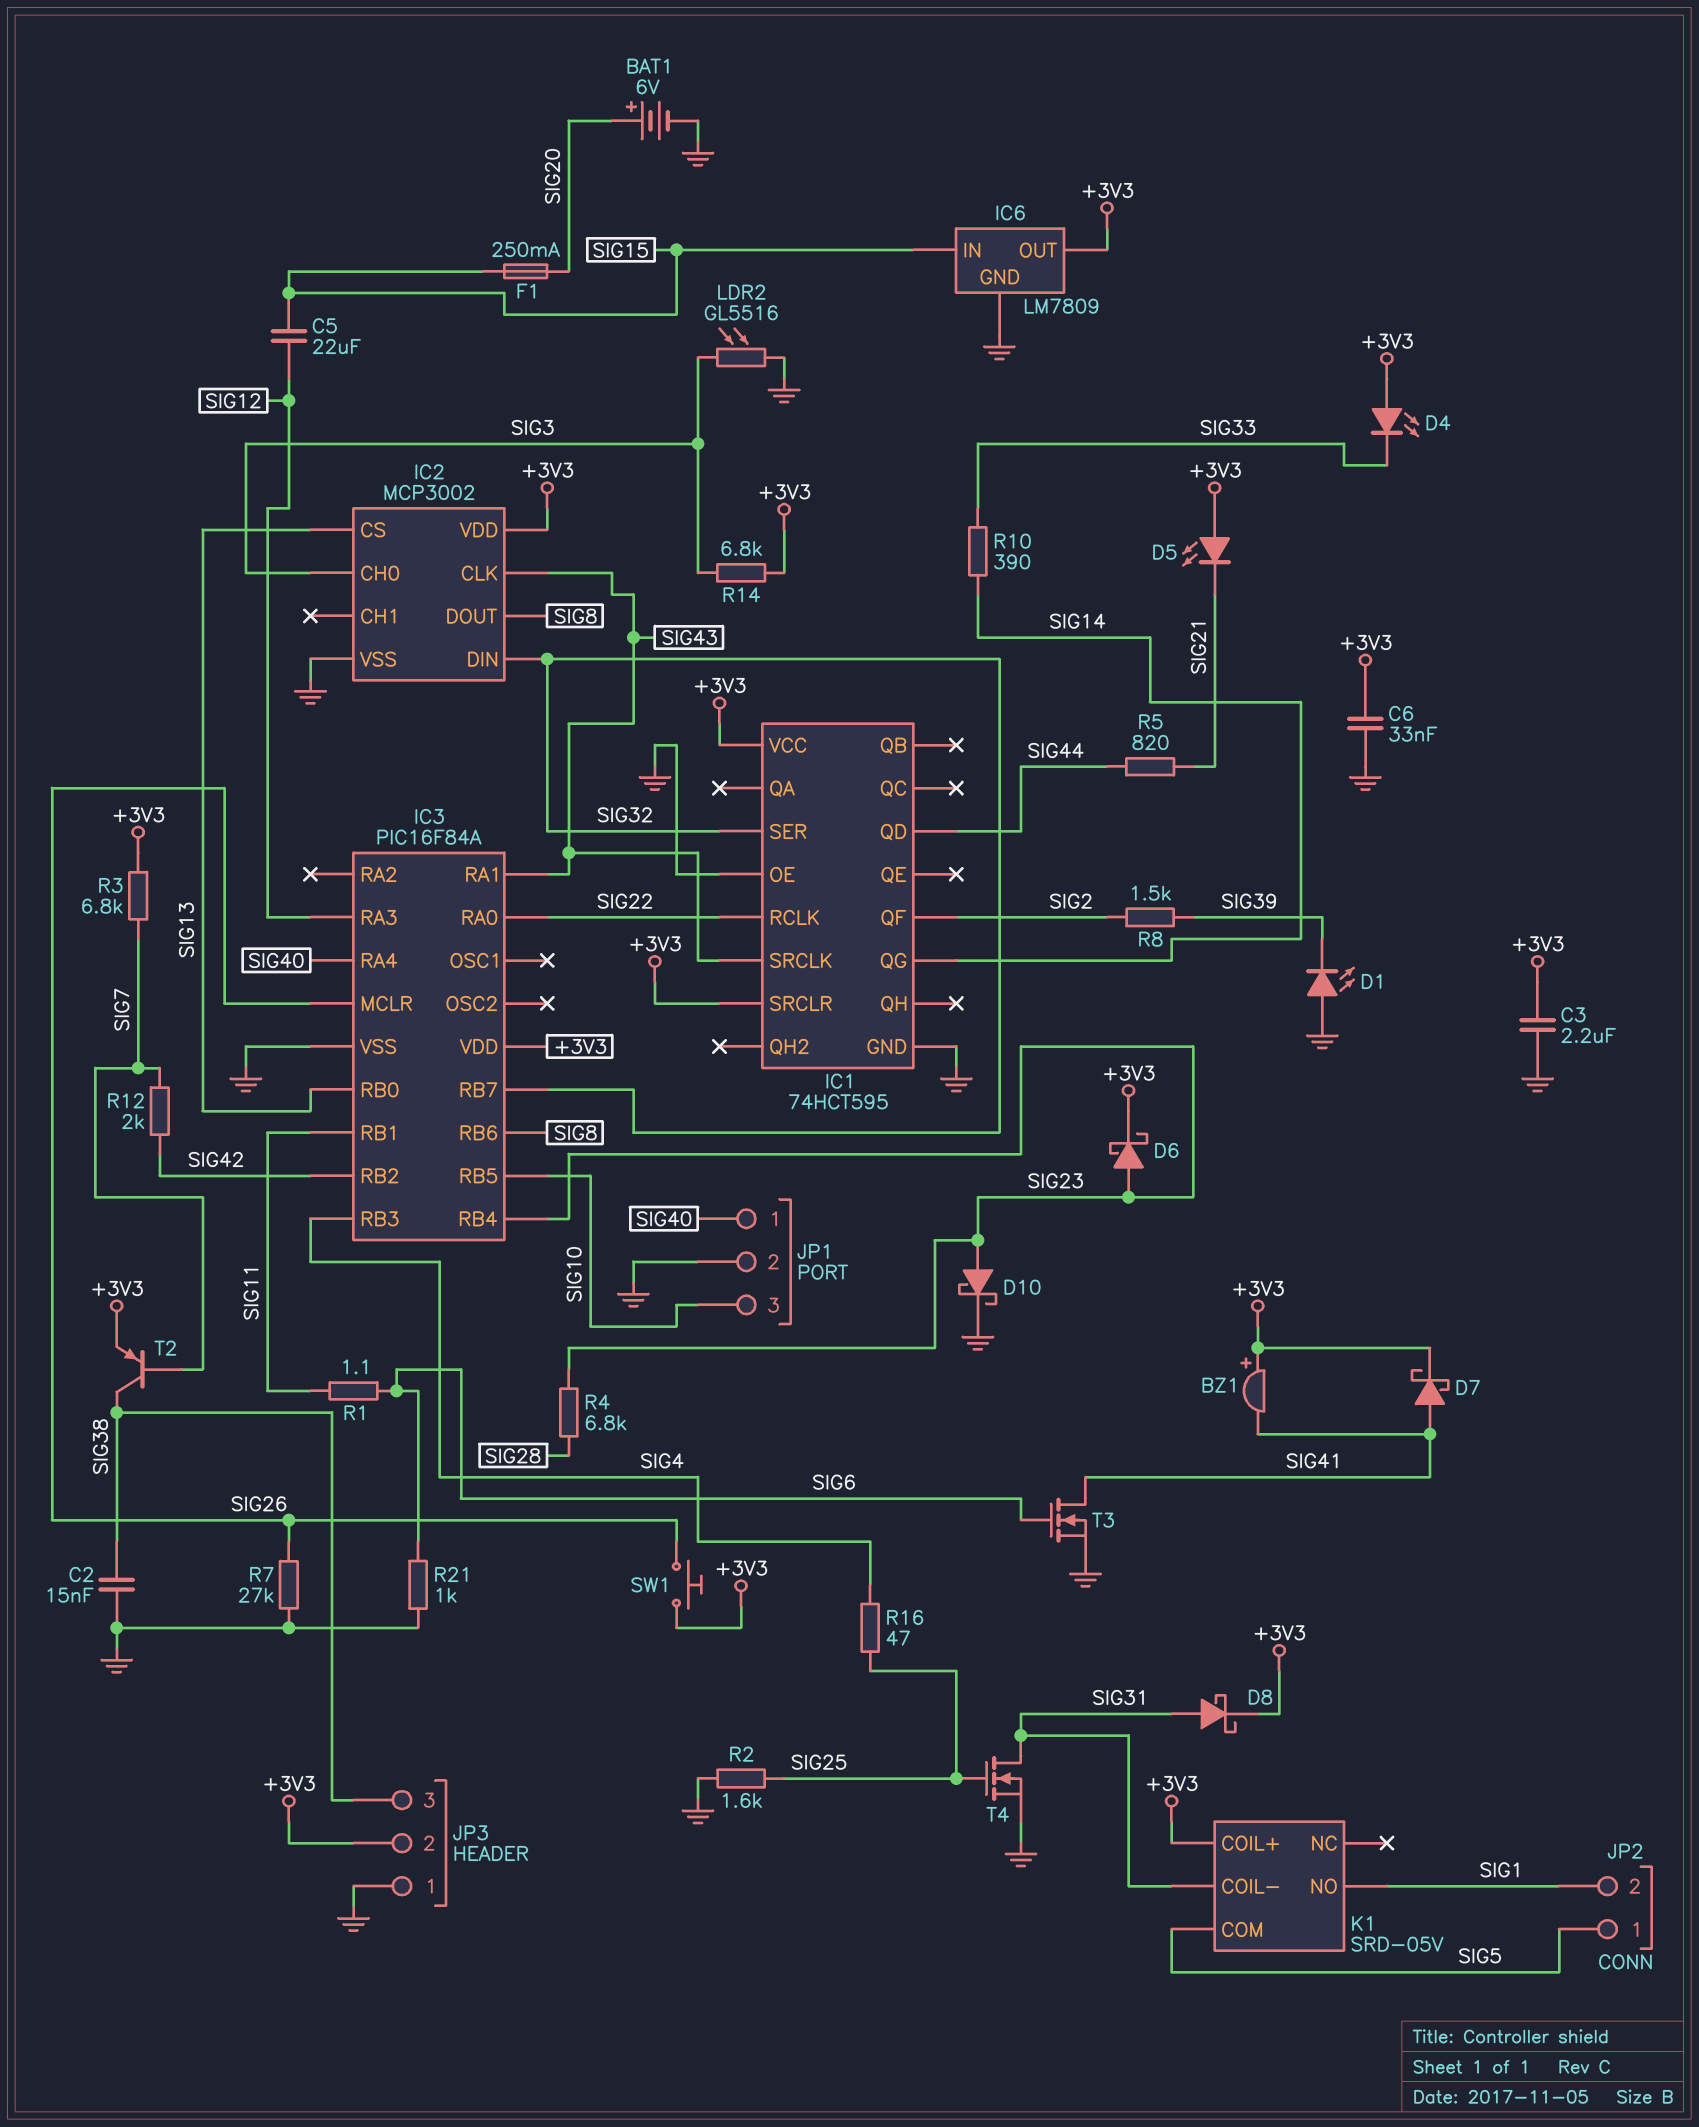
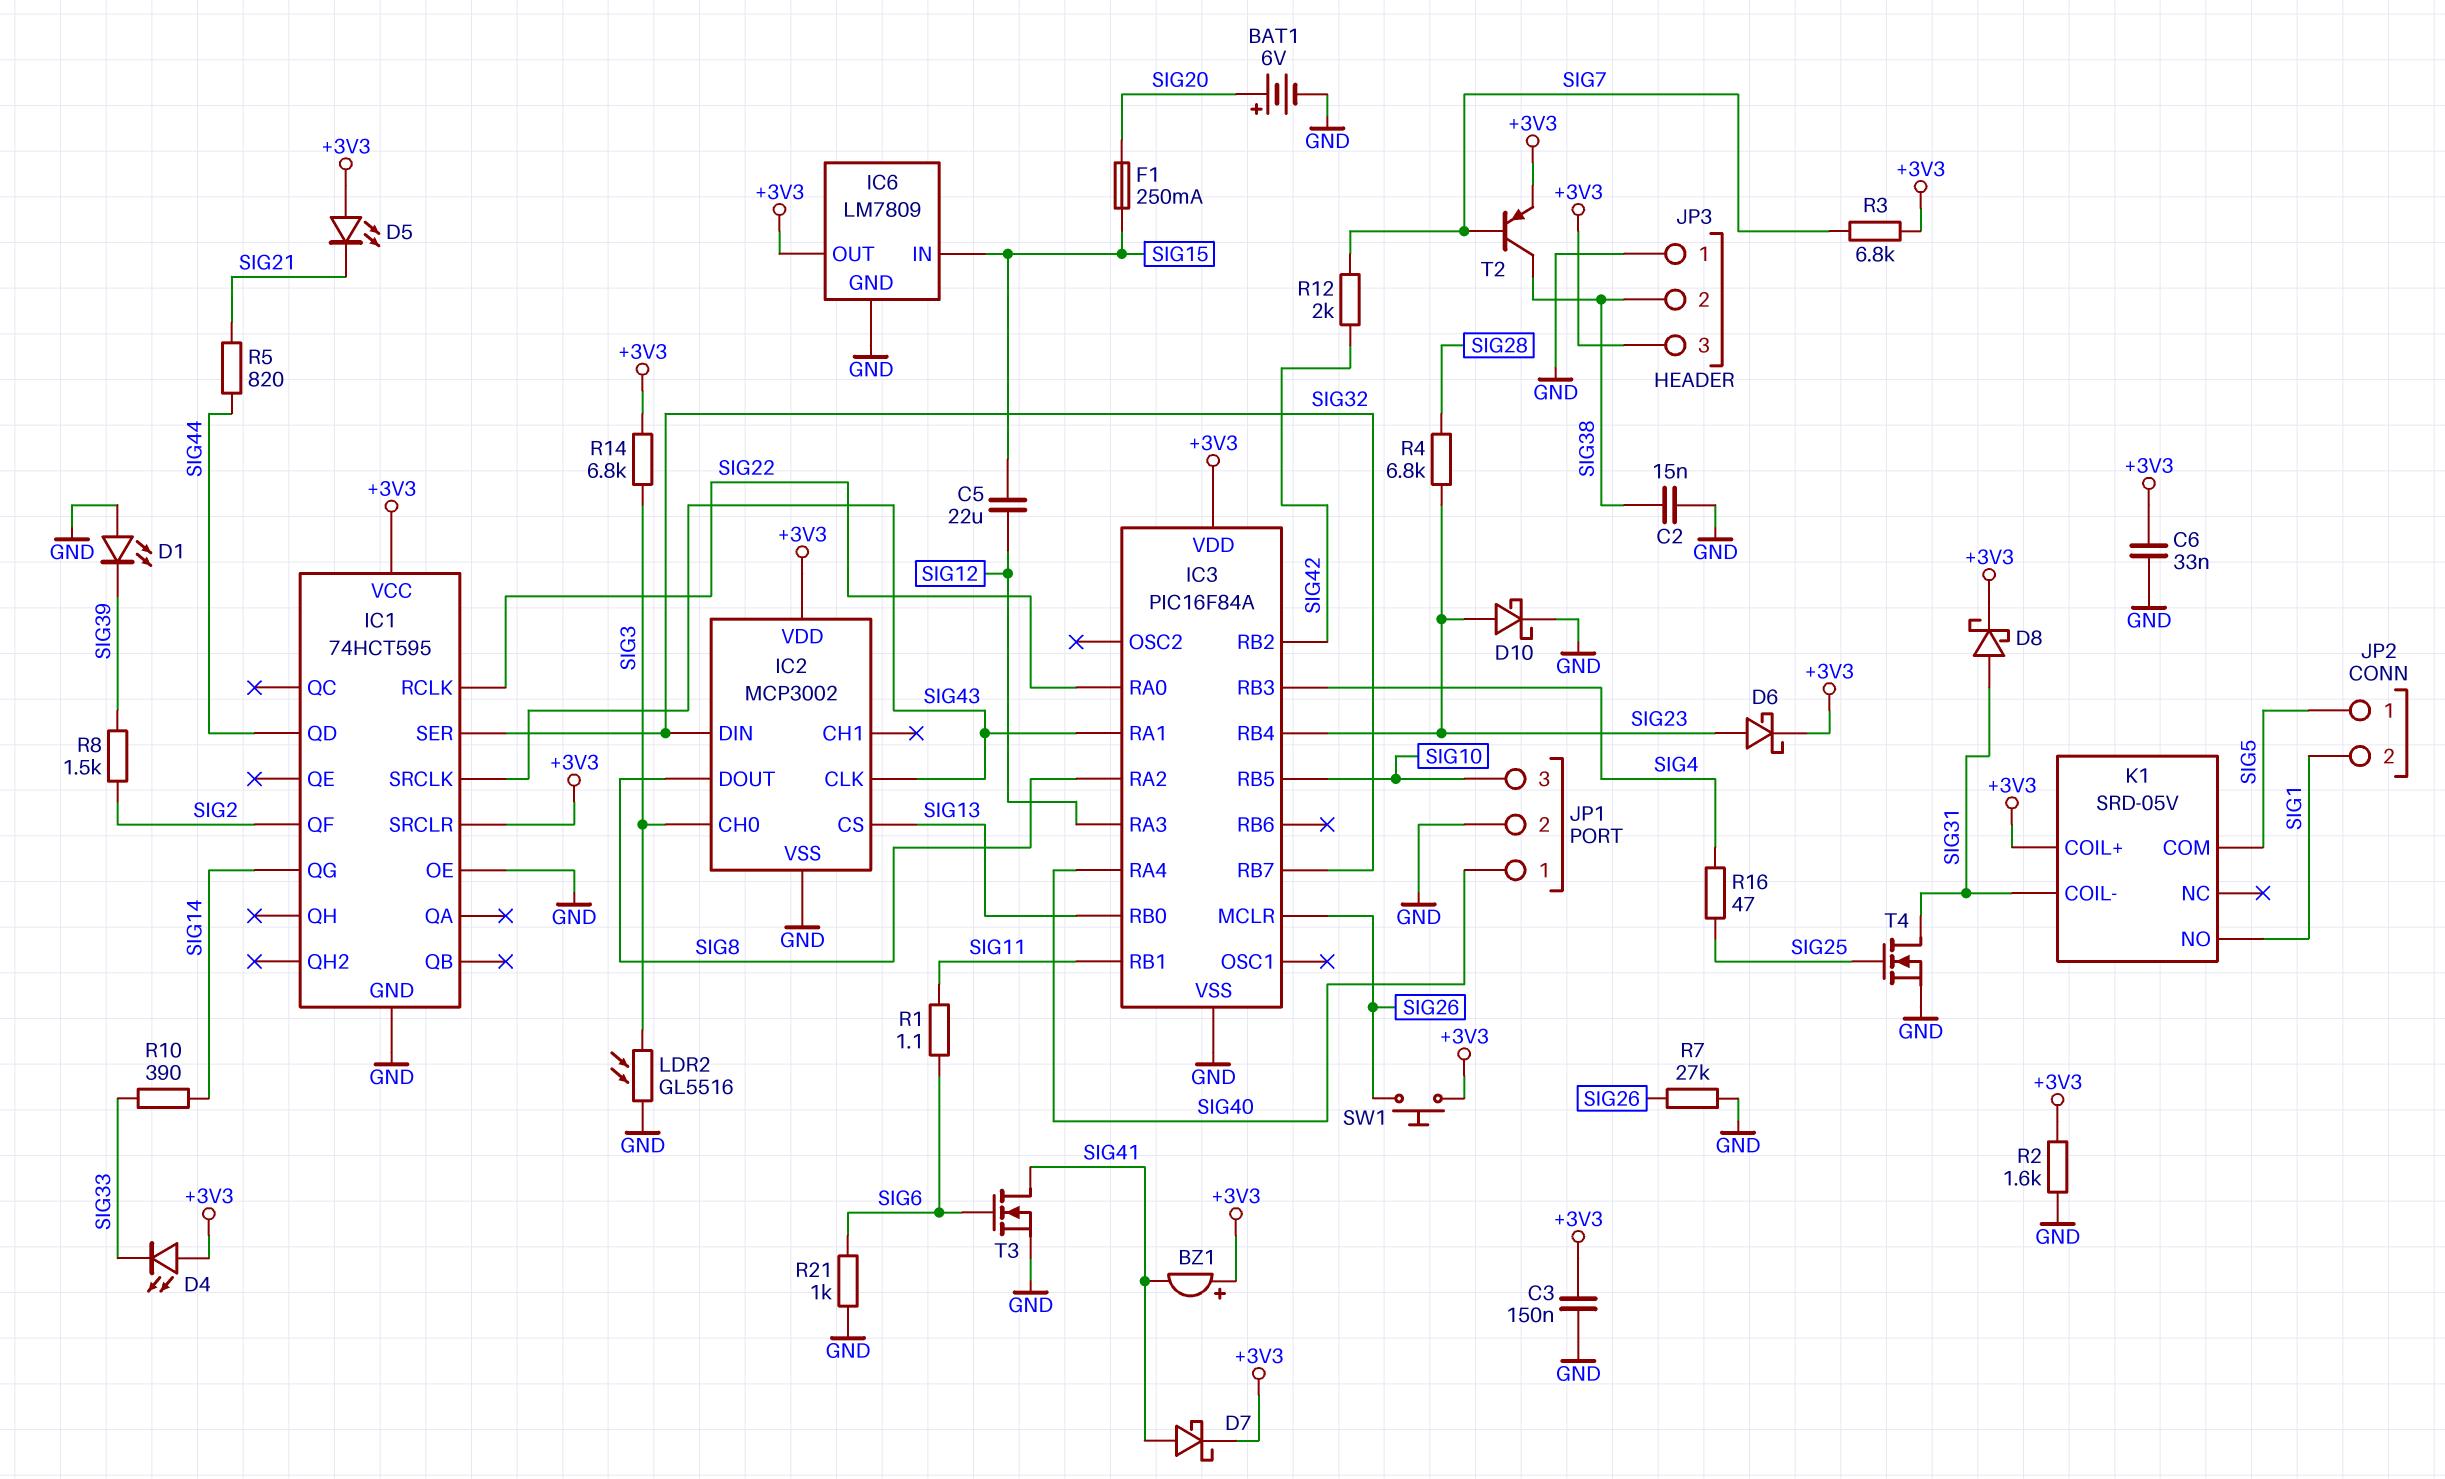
C3: 2.2uF (+3V3, GND) -> 150nF (+3V3, GND)
IC3 pin RA2: none -> SIG8
IC3 pin RB6: SIG8 -> none
JP3 pin 2: +3V3 -> SIG38
JP3 pin 3: SIG38 -> +3V3
R2: 1.6k (GND, SIG25) -> 1.6k (+3V3, GND)

